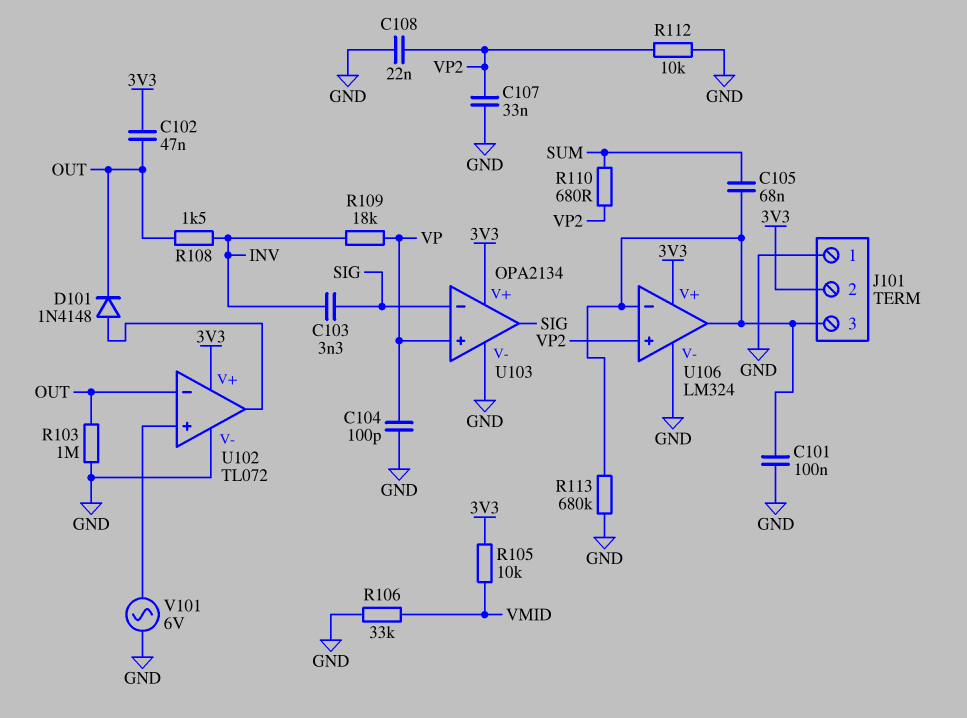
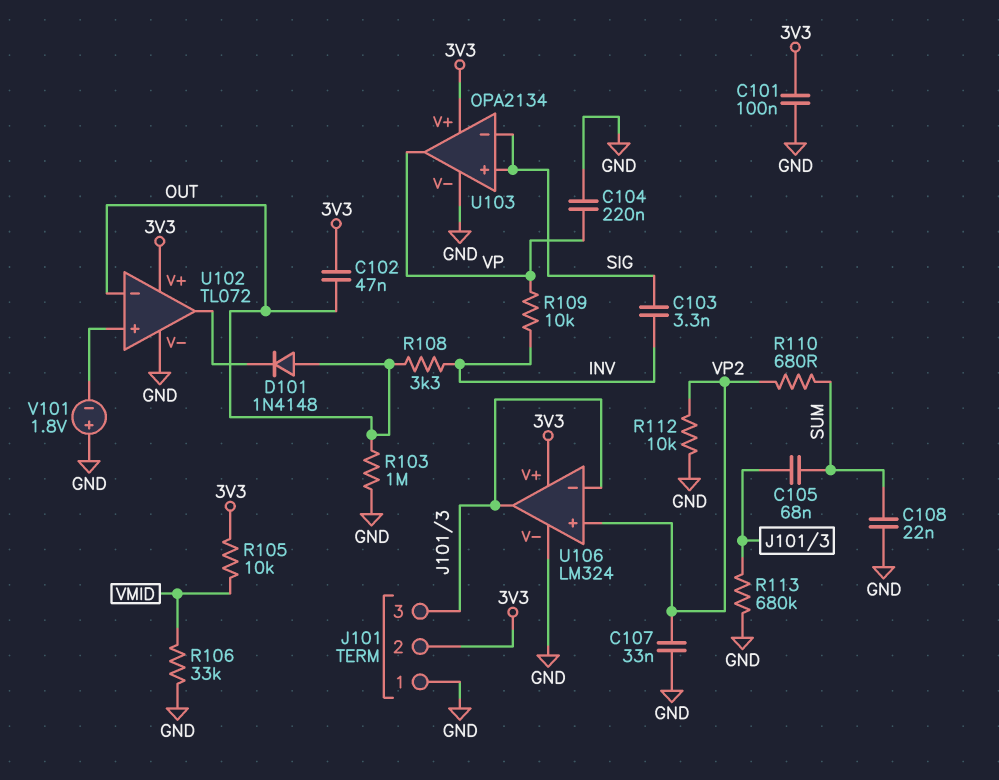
C101: 100nF (GND, J101/3) -> 100nF (3V3, GND)
C104: 100pF (GND, VP) -> 220nF (GND, VP)
C108: 22nF (GND, VP2) -> 22nF (GND, SUM)
D101: diode 1N4148 (A U102/out, K OUT) -> diode 1N4148 (A OUT, K U102/out)
R108: 1.5k (INV, OUT) -> 3.3k (INV, OUT)
R109: 18k (INV, VP) -> 10k (INV, VP)
U103 pin in+: VP -> SIG
U103 pin out: SIG -> VP
V101: AC 6V (GND, U102/in+) -> 1.8V (plus GND, minus U102/in+)

